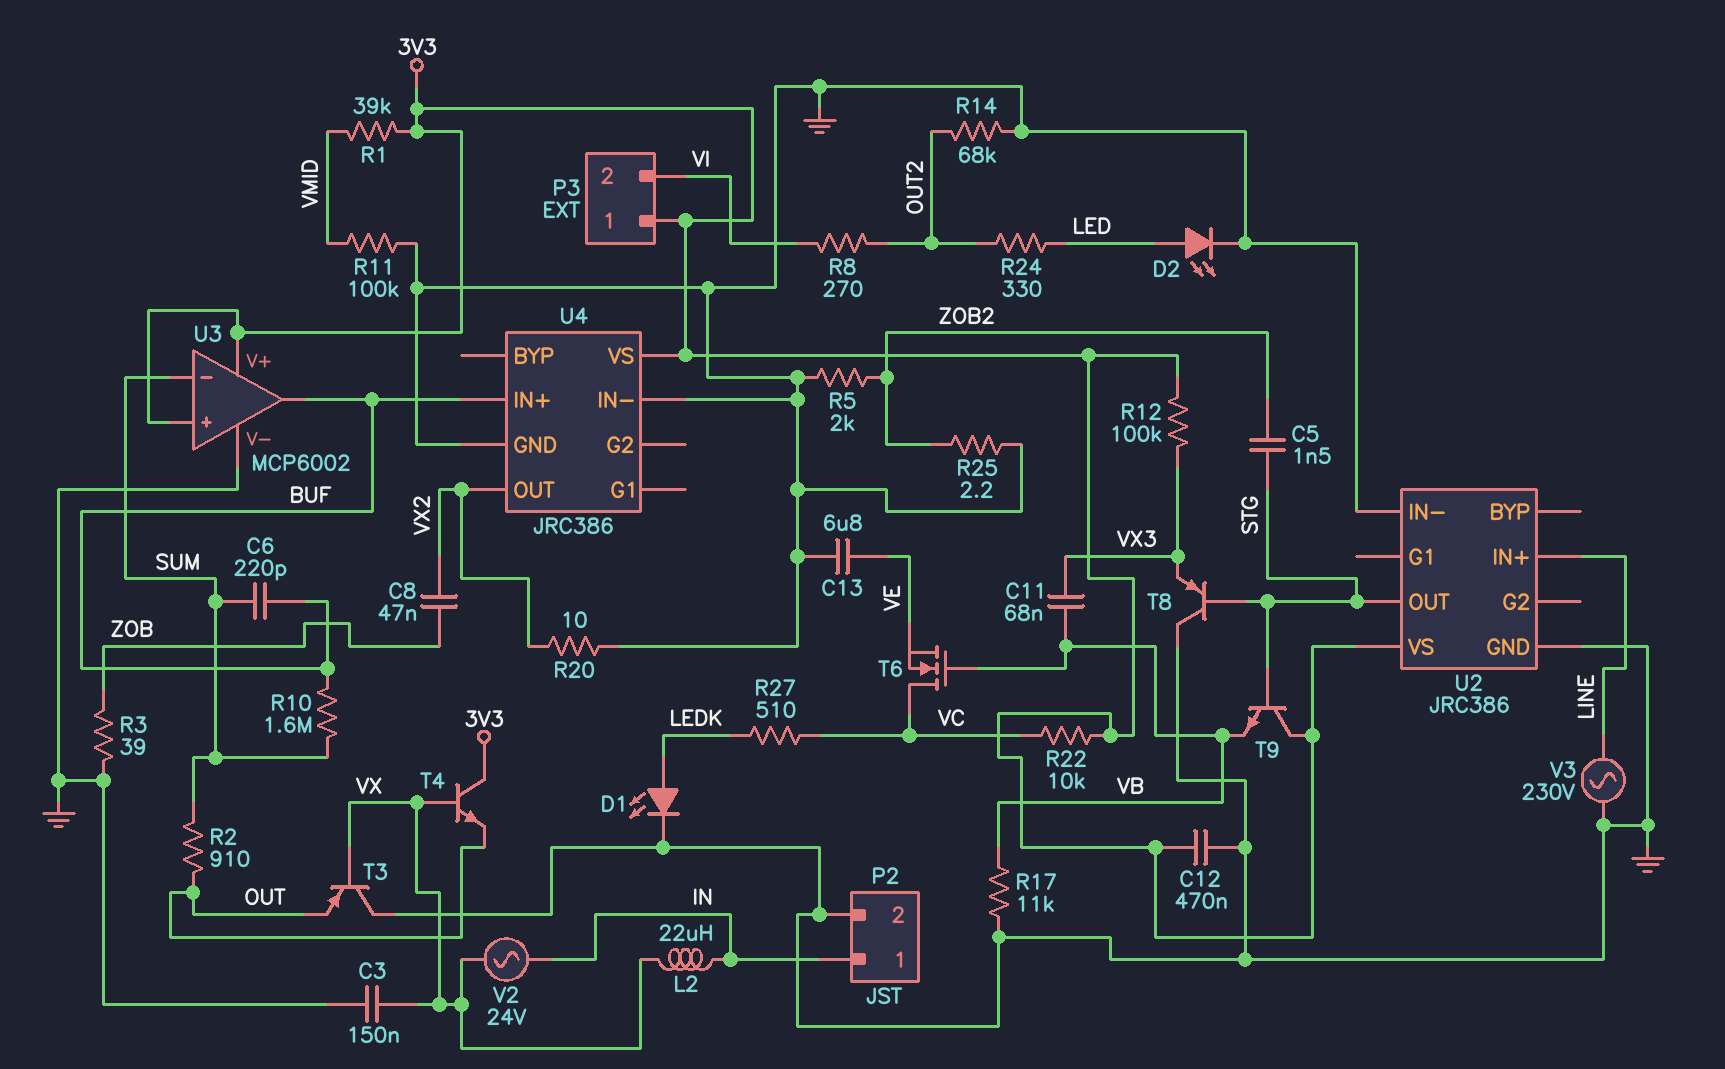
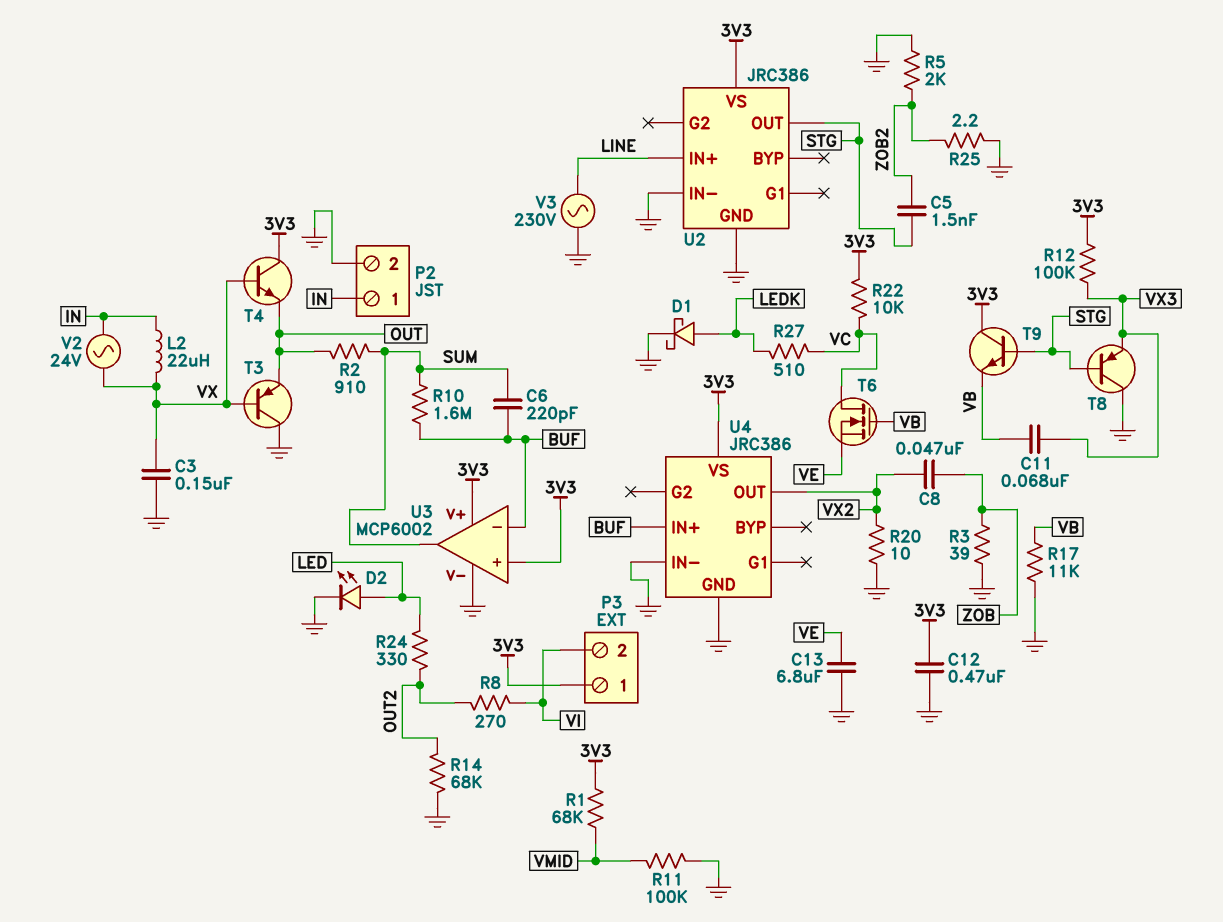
D1: LED (A LEDK, K GND) -> schottky (A LEDK, K GND)
R1: 39k (3V3, VMID) -> 68k (3V3, VMID)
U3 pin in-: SUM -> BUF
U3 pin out: BUF -> SUM

